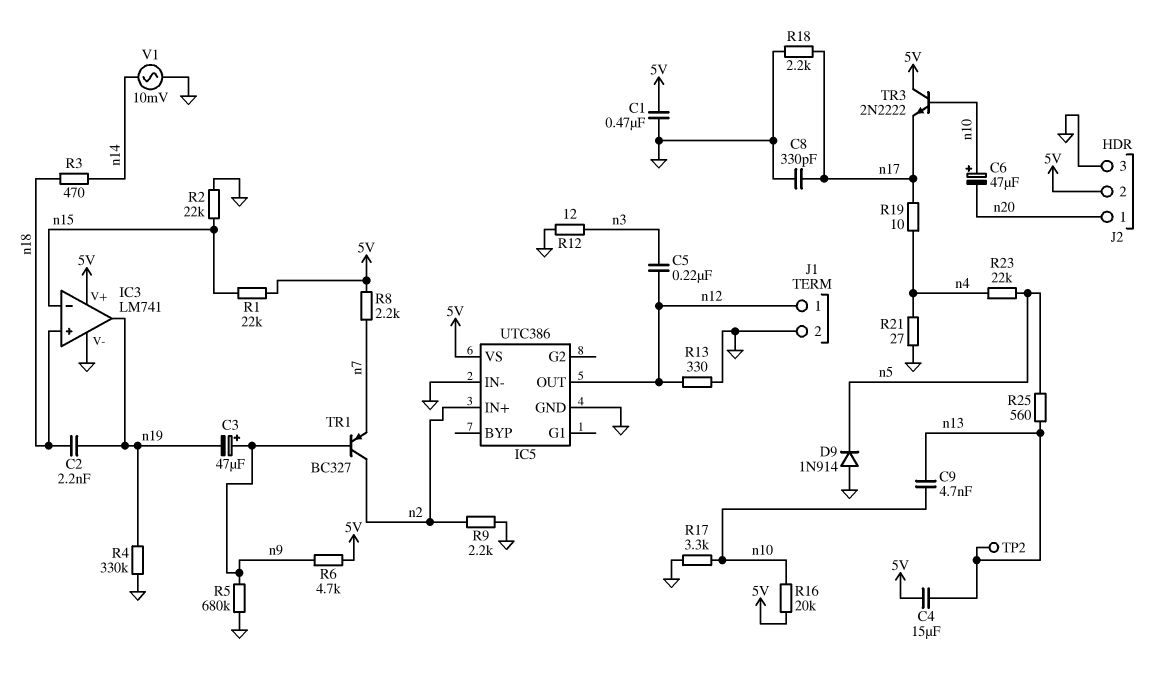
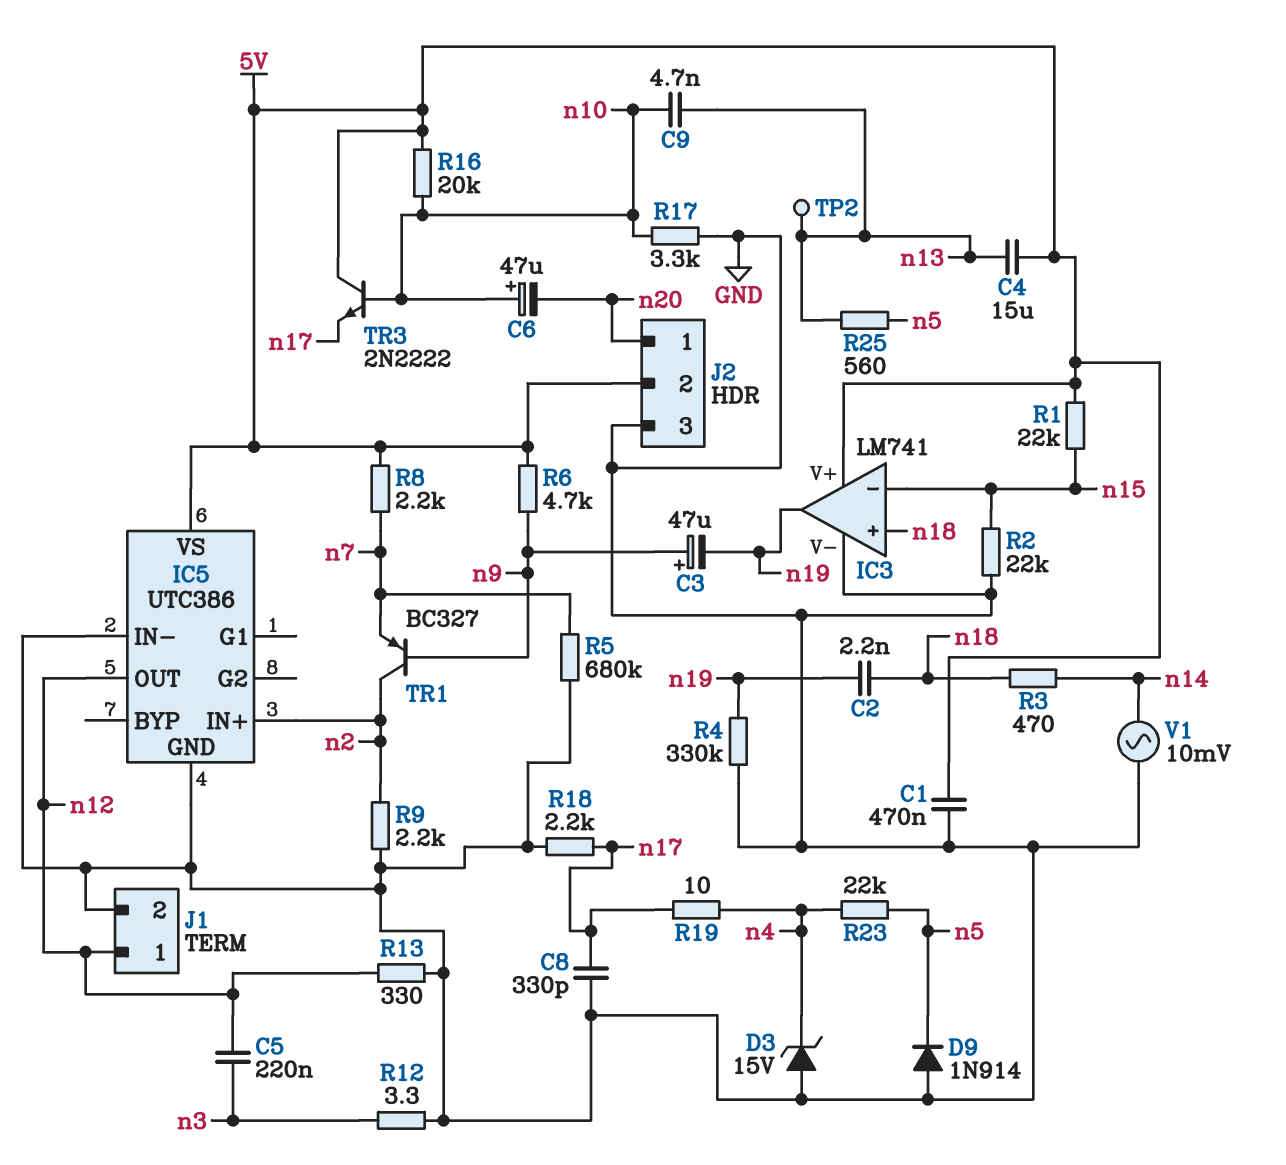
D3: none -> zener 15V (A GND, K n4)
R5: 680k (GND, n9) -> 680k (GND, n7)
R12: 12 (GND, n3) -> 3.3 (GND, n3)
R21: 27 (GND, n4) -> none

